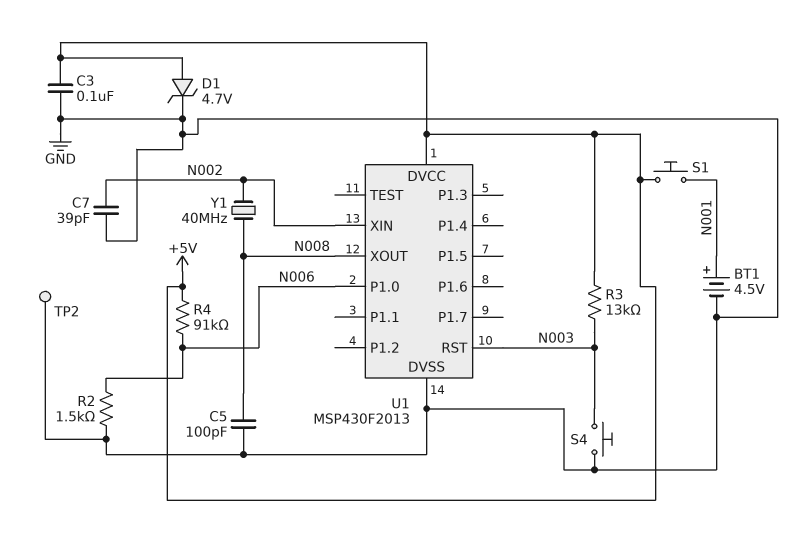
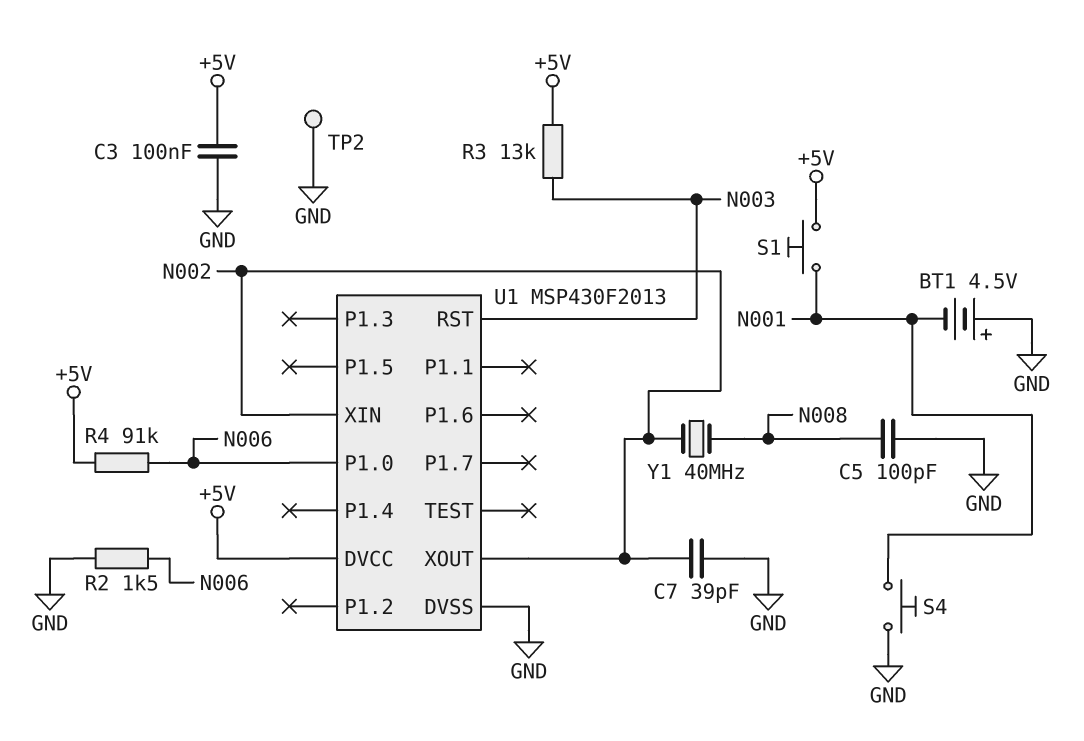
BT1: 4.5V (plus N001, minus GND) -> 4.5V (plus GND, minus N001)
D1: zener 4.7V (A +5V, K GND) -> none
S4: button (GND, N003) -> button (GND, N001)
U1 pin XOUT: N008 -> N002

